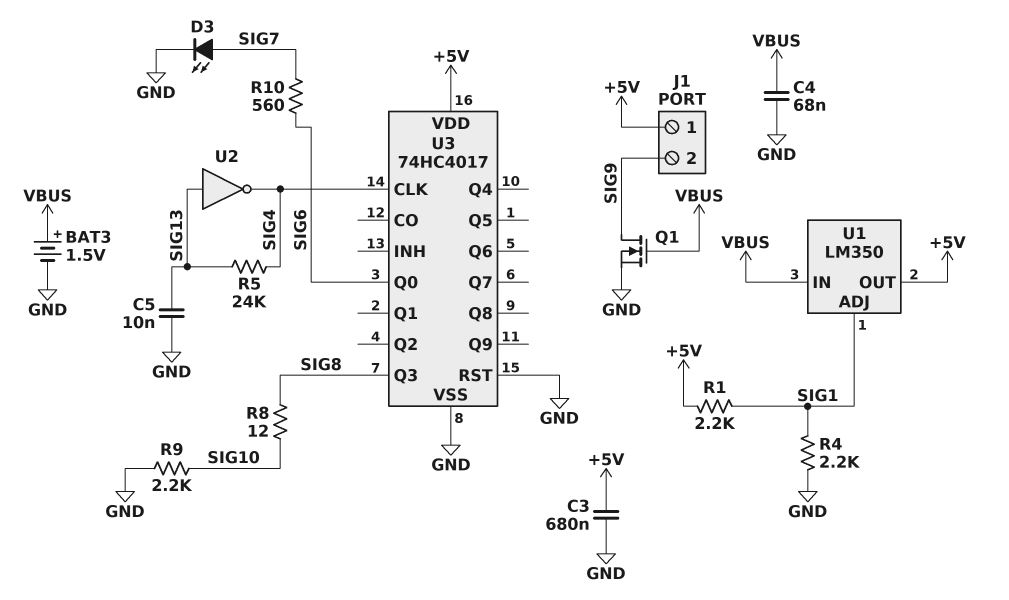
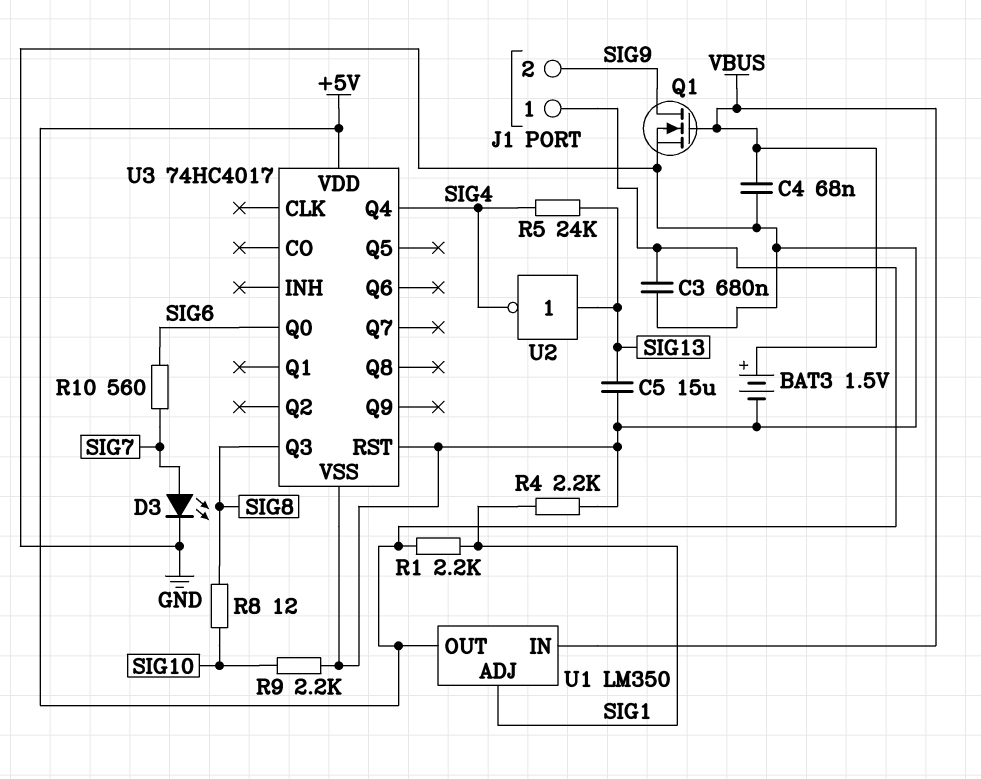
C5: 10nF (GND, SIG13) -> 15uF (GND, SIG13)
U3 pin CLK: SIG4 -> none
U3 pin Q4: none -> SIG4

